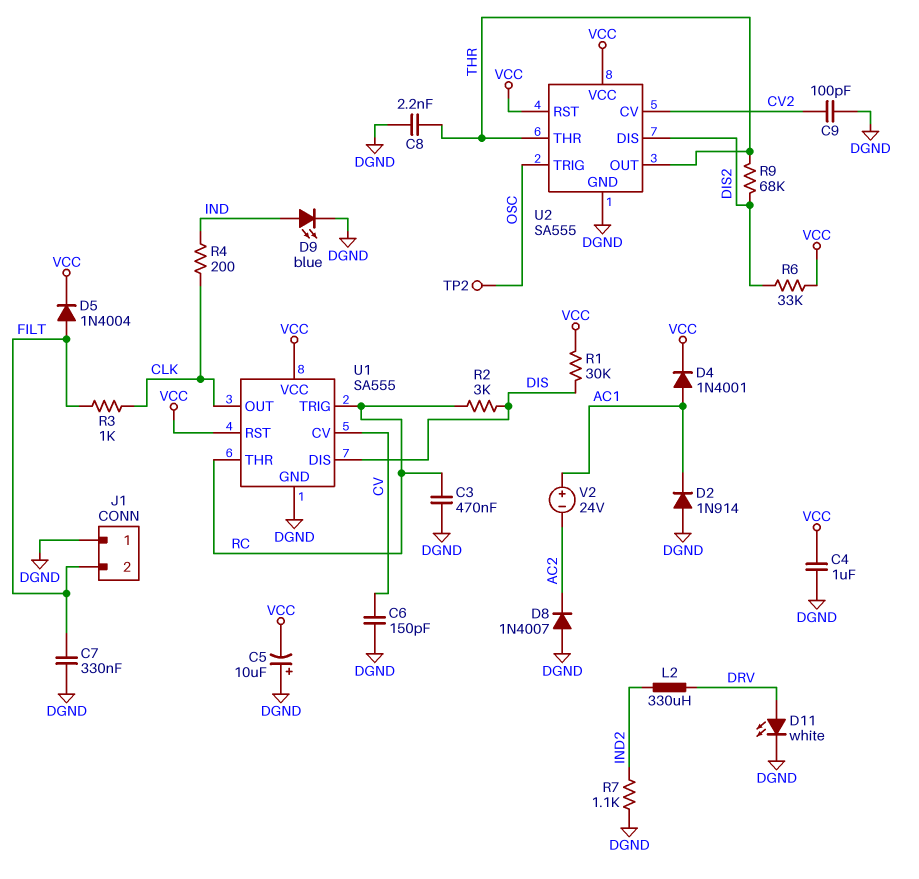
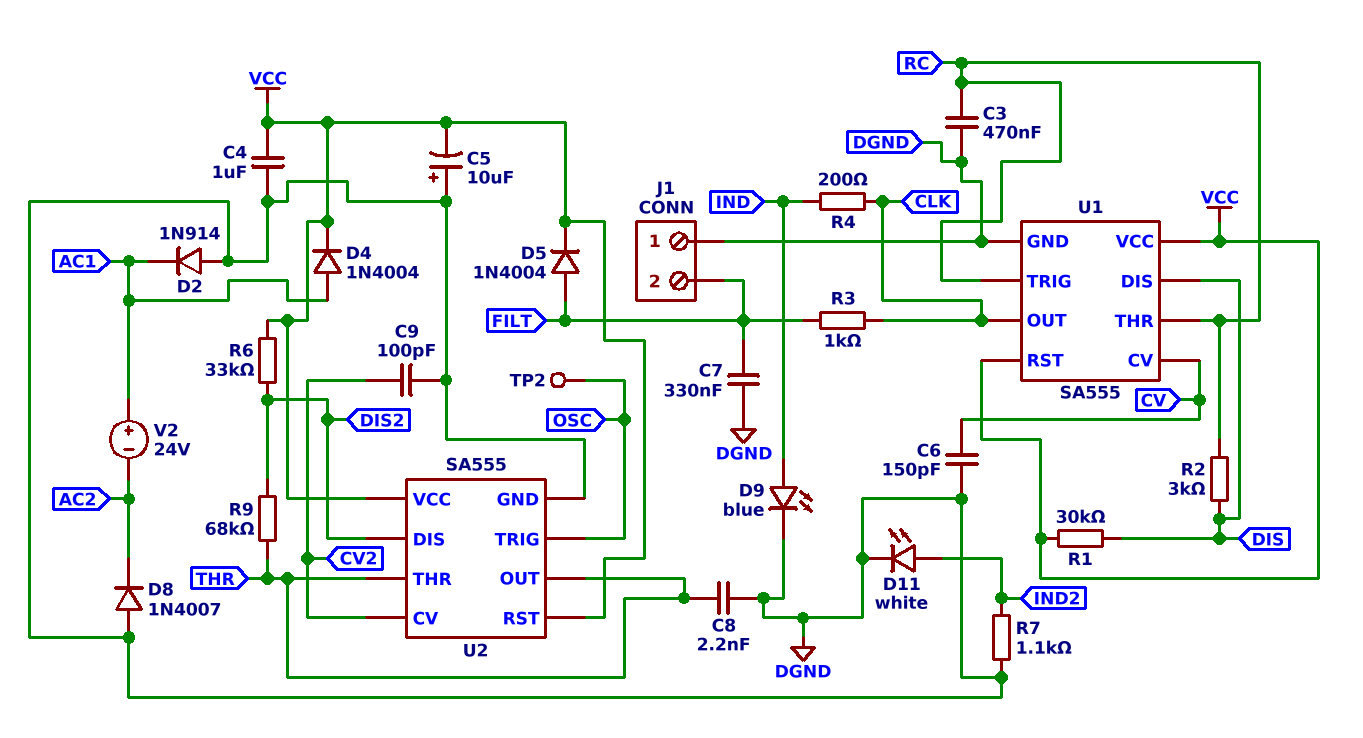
D4: diode 1N4001 (A AC1, K VCC) -> diode 1N4004 (A AC1, K VCC)
D11: LED white (A DRV, K DGND) -> LED white (A IND2, K DGND)
L2: 330uH (DRV, IND2) -> none

